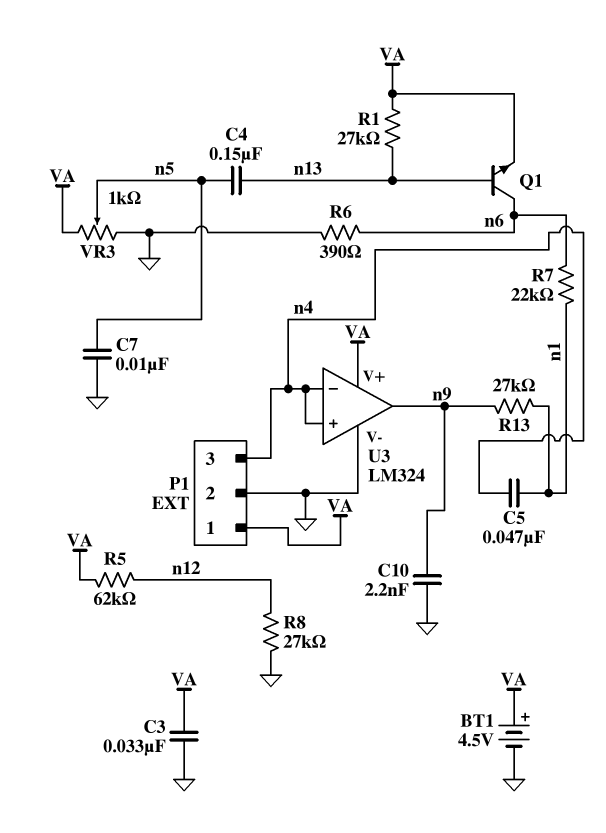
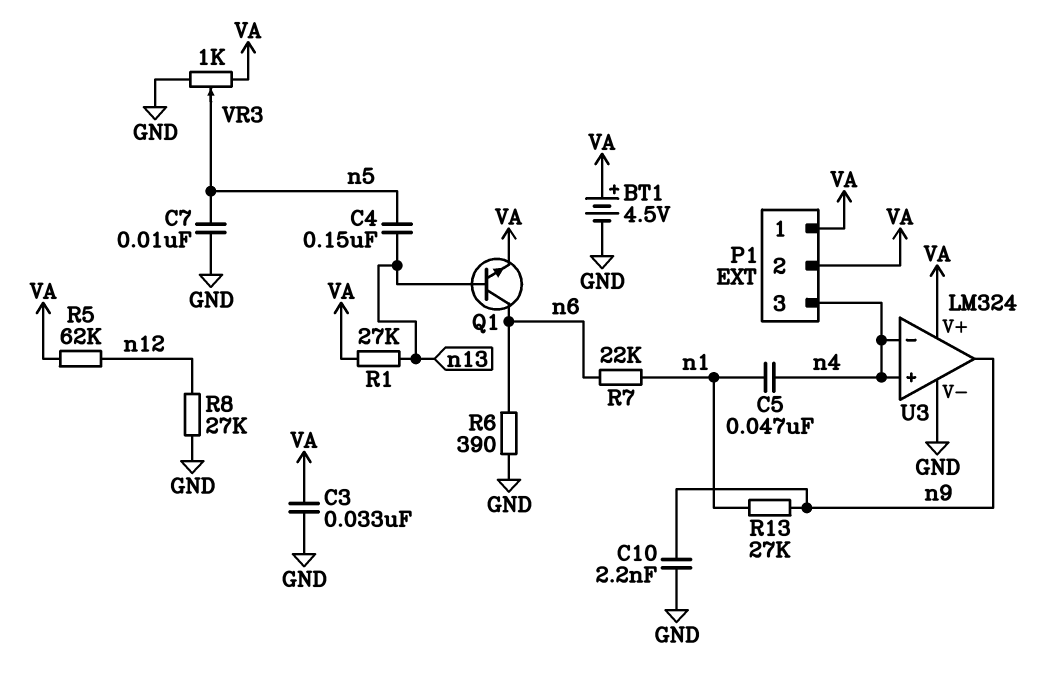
P1 pin 2: GND -> VA

